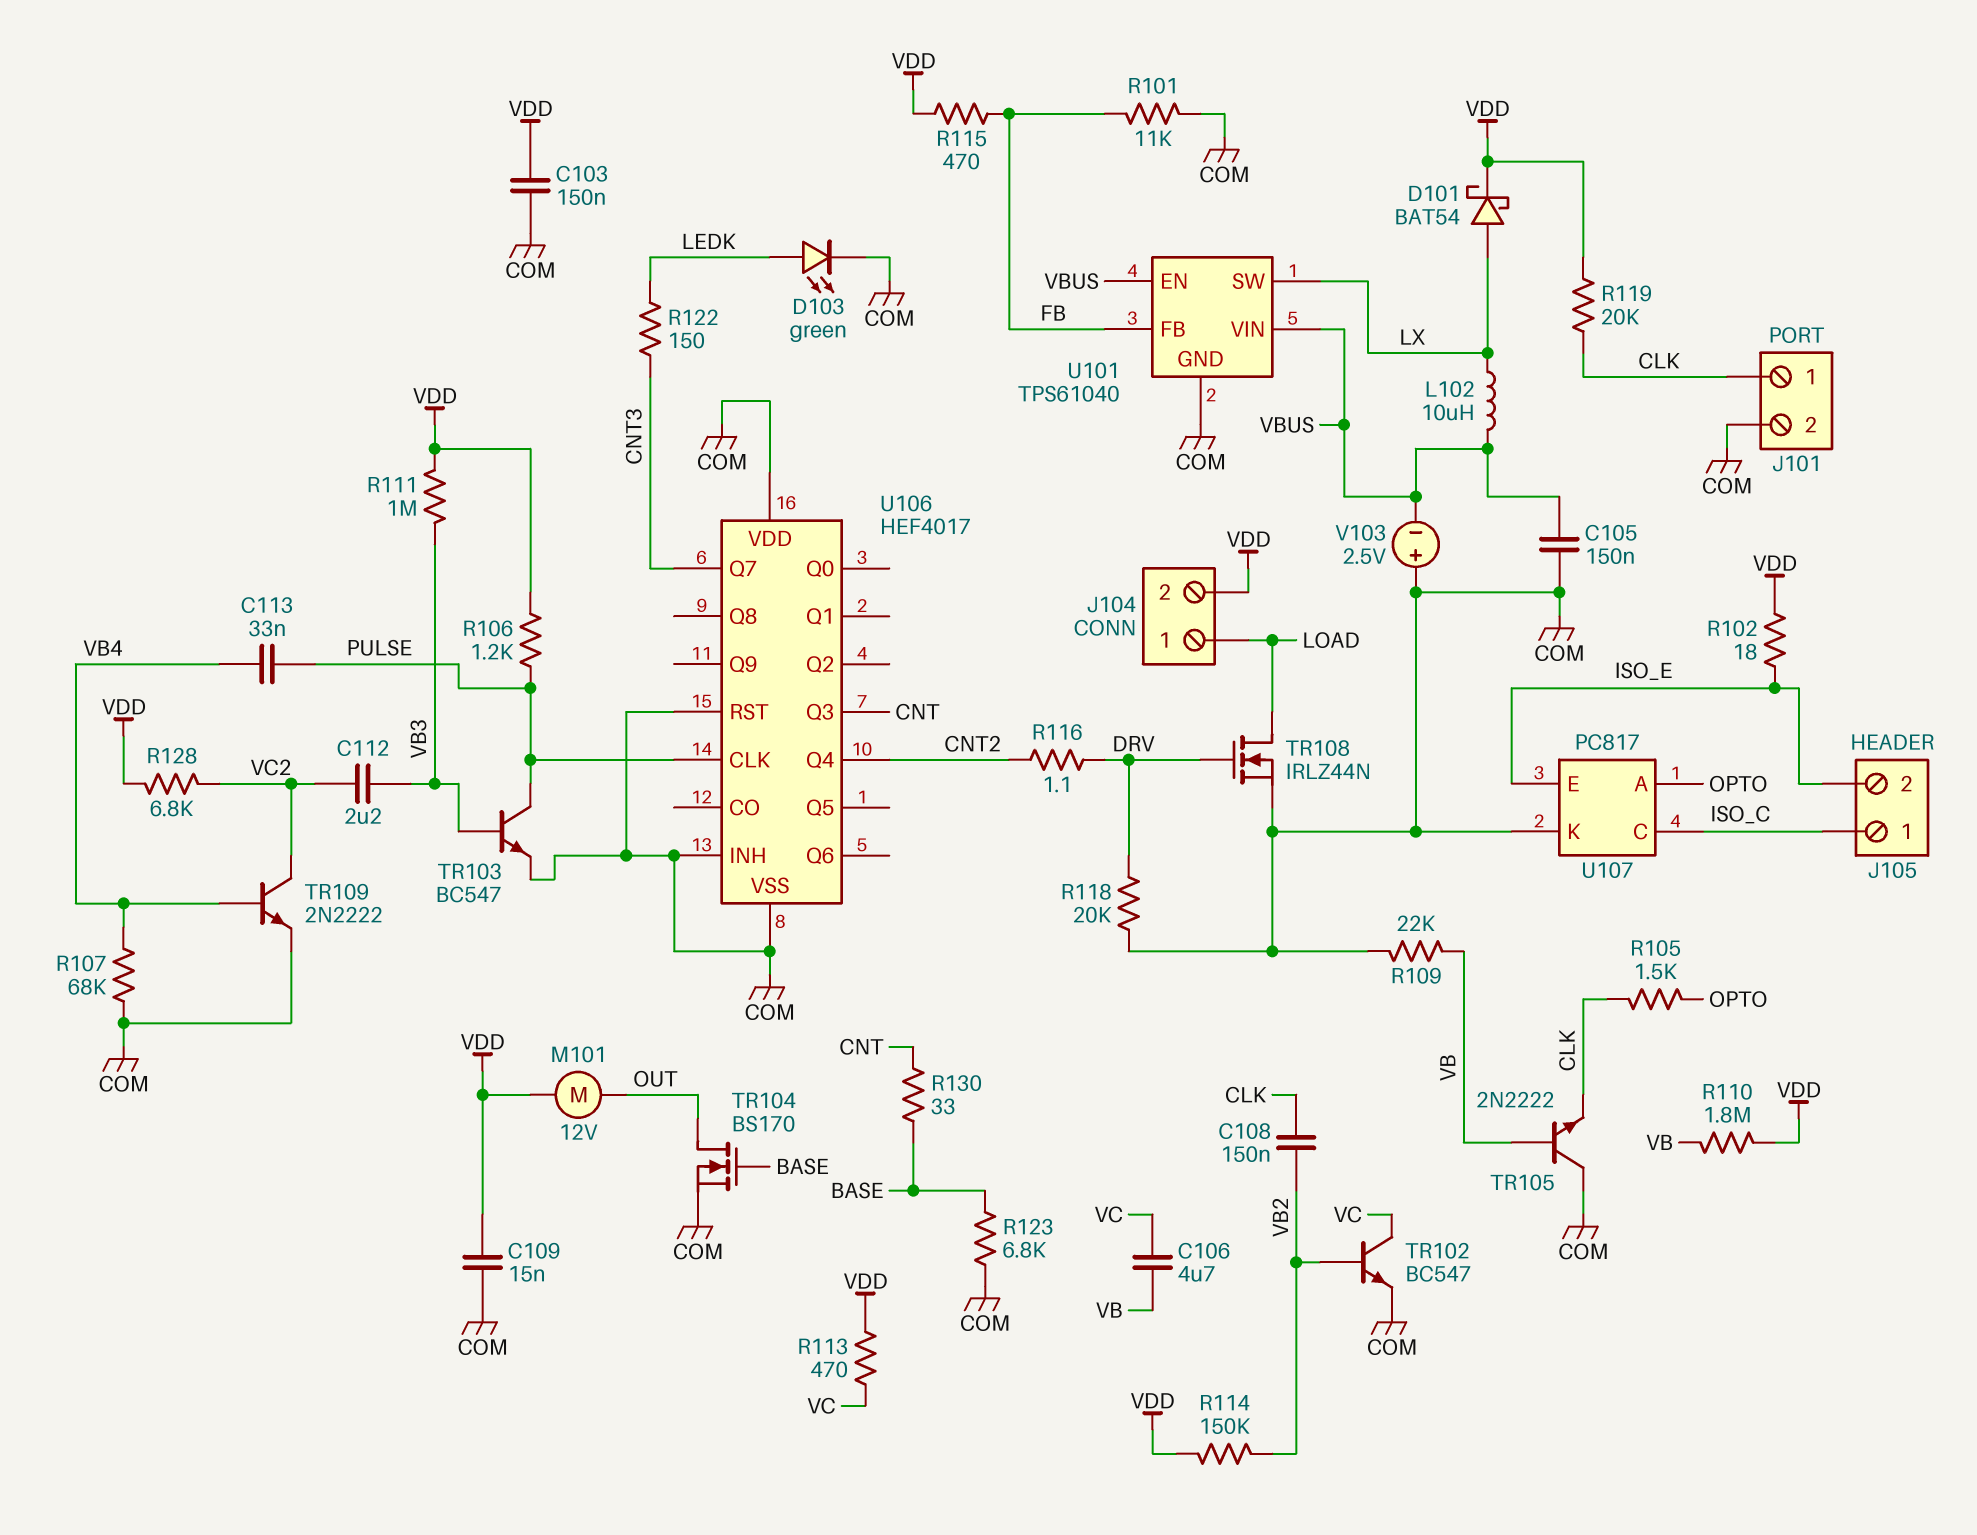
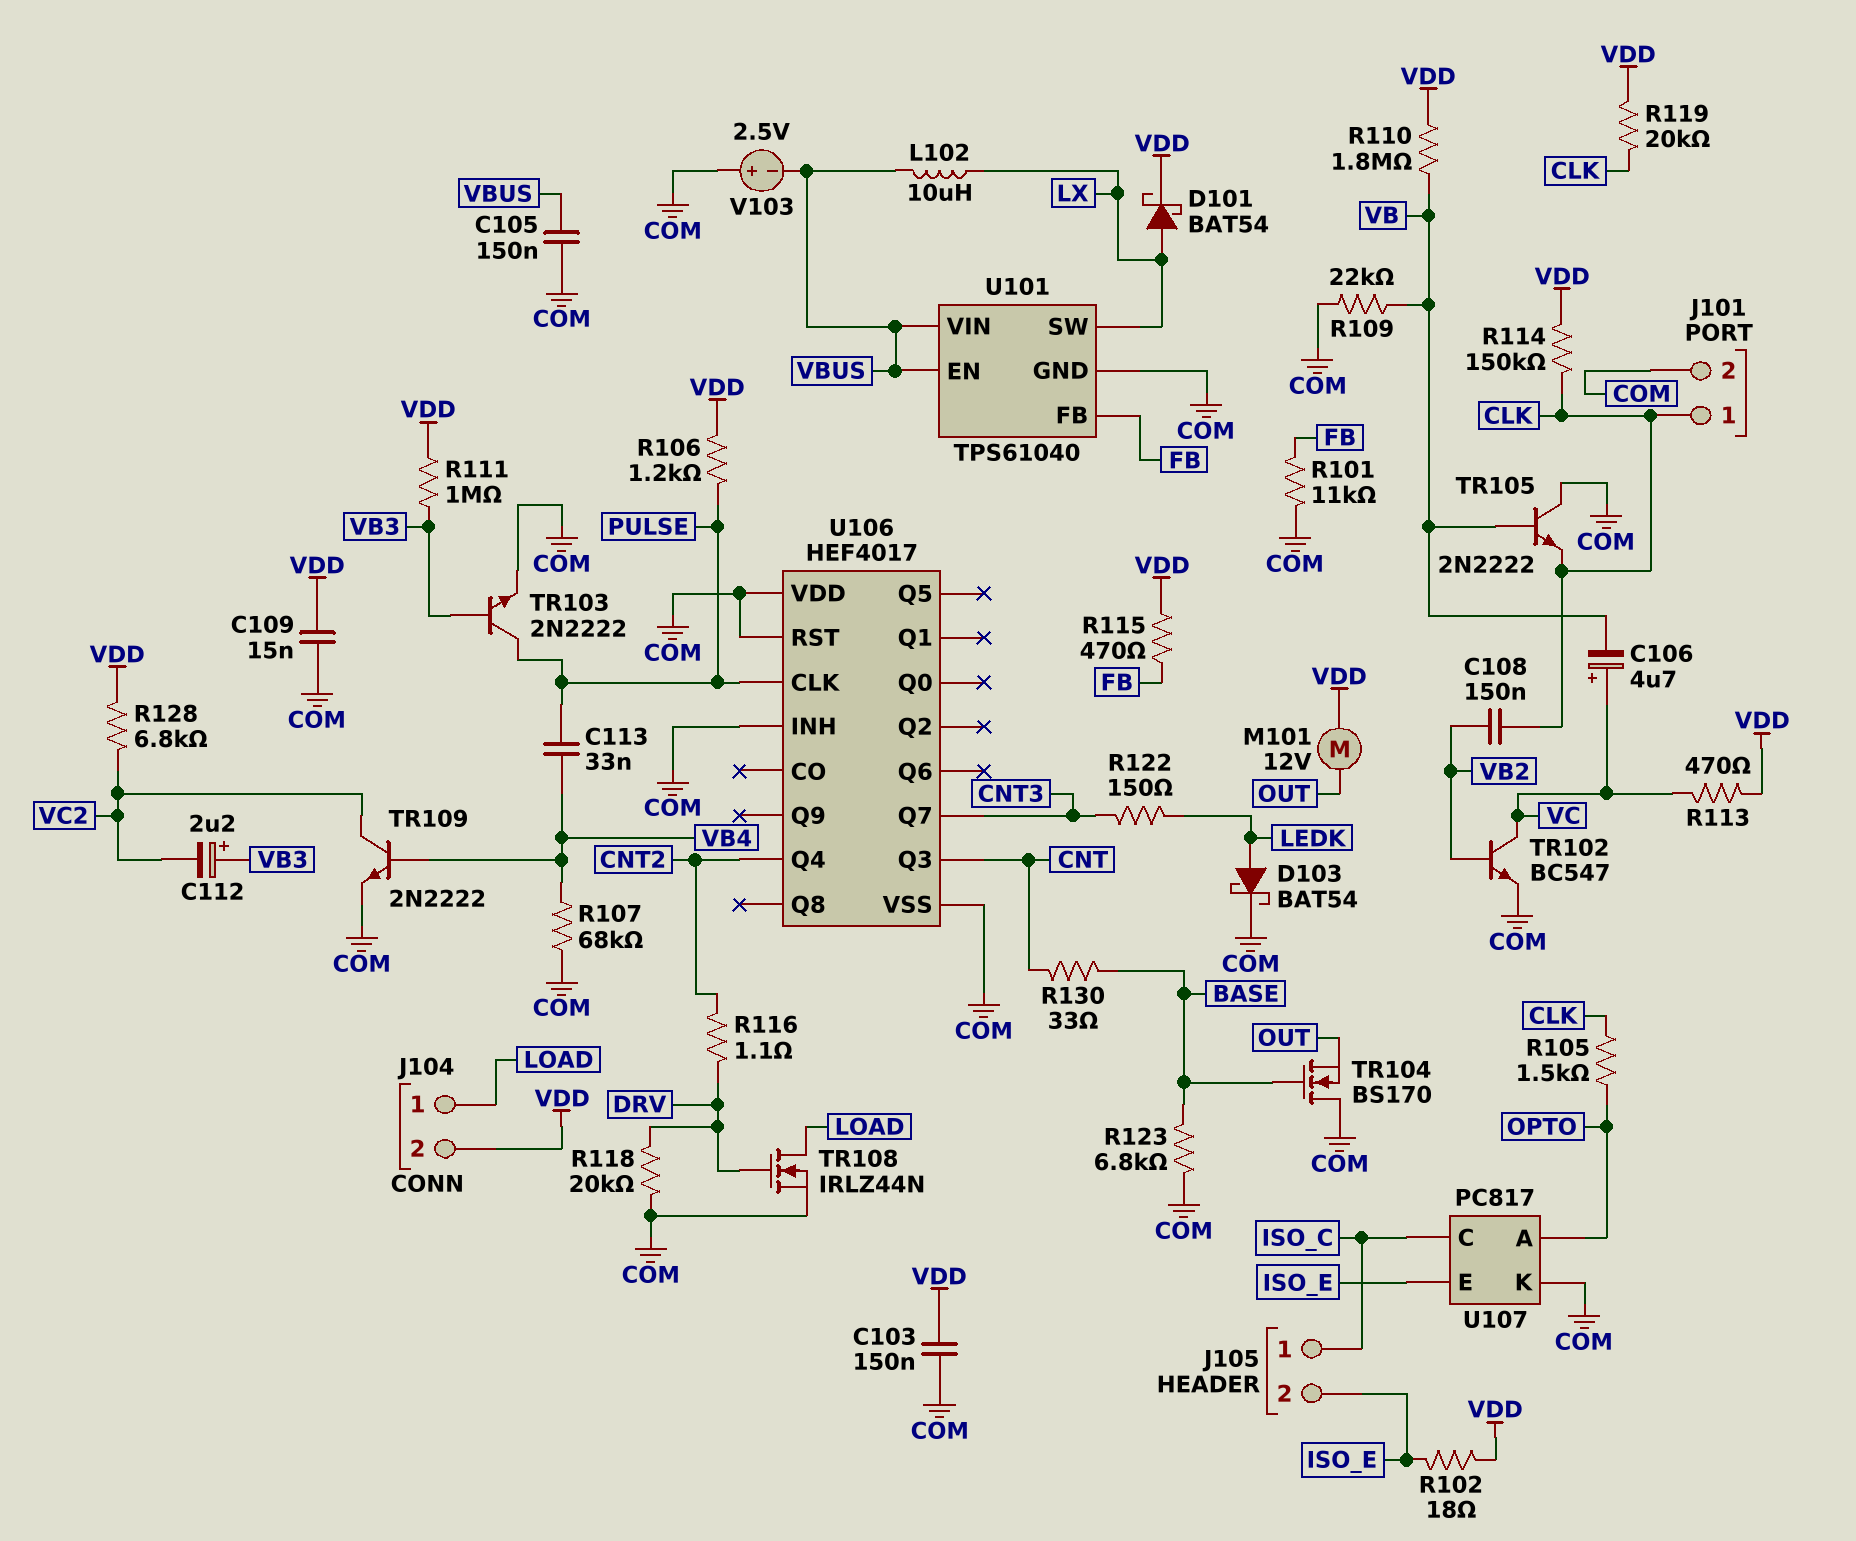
C106: 4.7uF (VB, VC) -> 4.7uF (plus VC, minus VB)
C112: 2.2uF (VB3, VC2) -> 2.2uF (plus VB3, minus VC2)
D103: LED green (A LEDK, K COM) -> schottky BAT54 (A LEDK, K COM)
R114: 150k (VB2, VDD) -> 150k (CLK, VDD)
TR103: NPN BC547 (B VB3, C PULSE, E COM) -> NPN 2N2222 (B VB3, C PULSE, E COM)
TR104: NMOS BS170 (G BASE, D OUT, S COM) -> NMOS BS170 (G BASE, D COM, S OUT)

